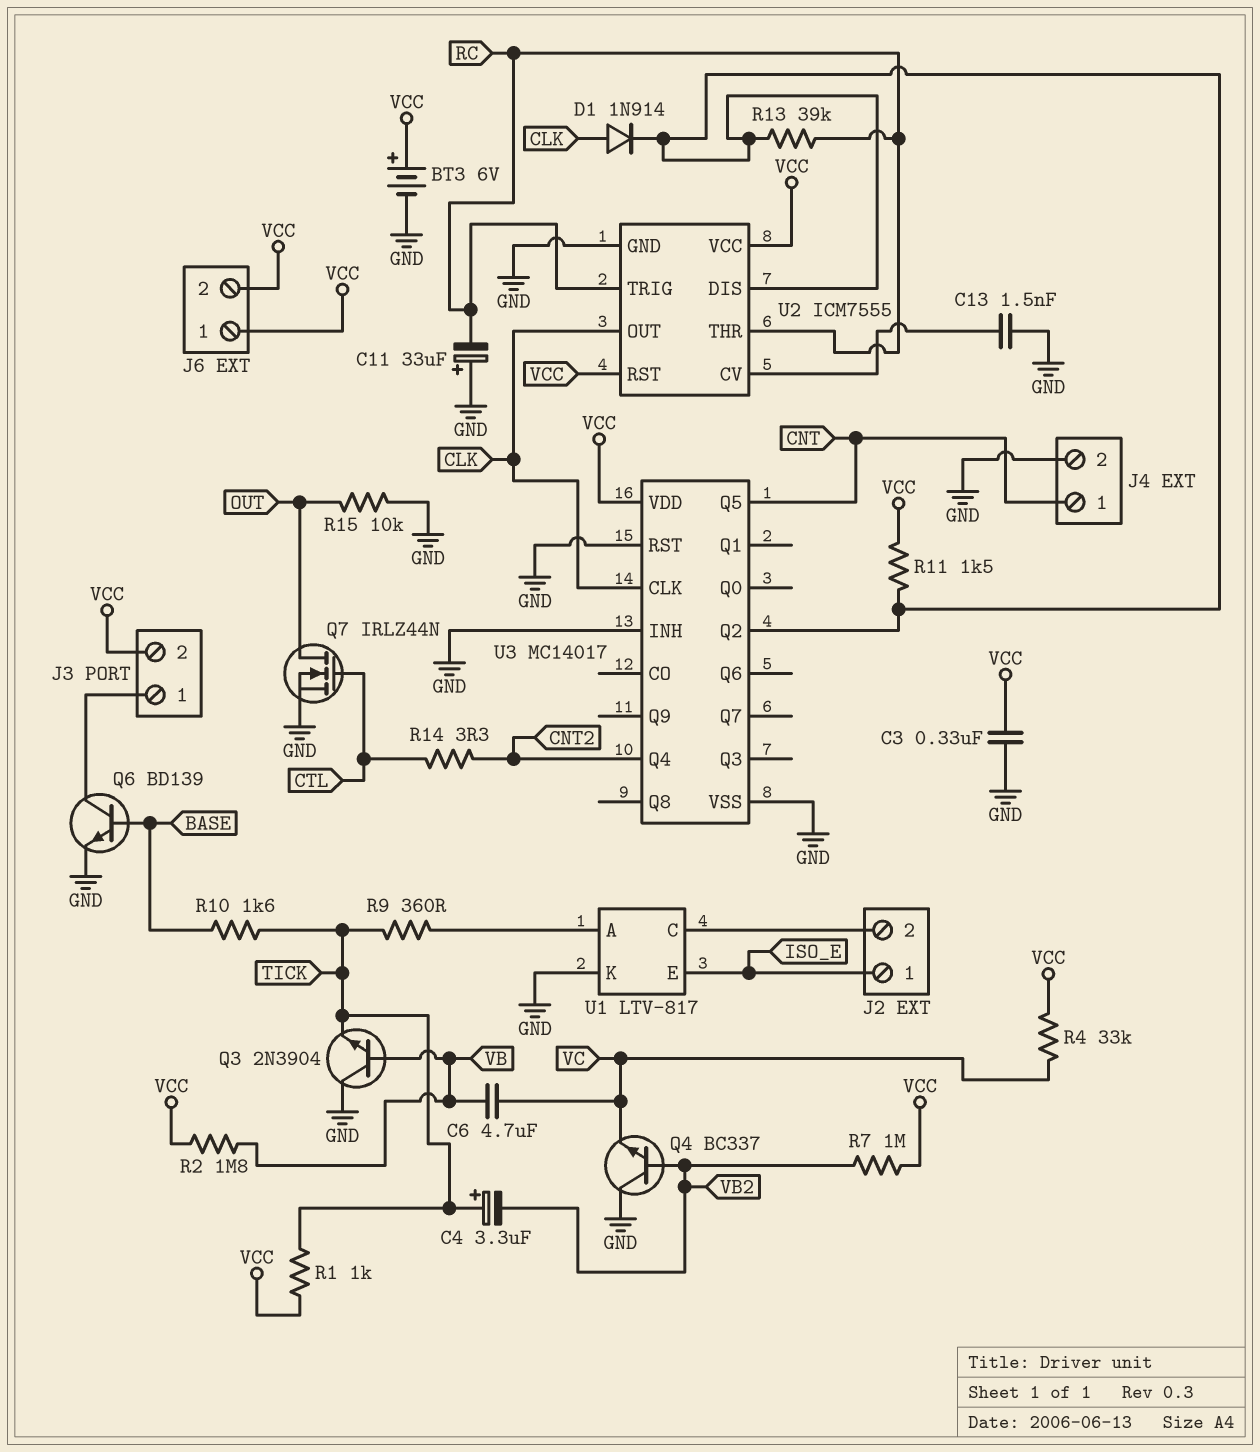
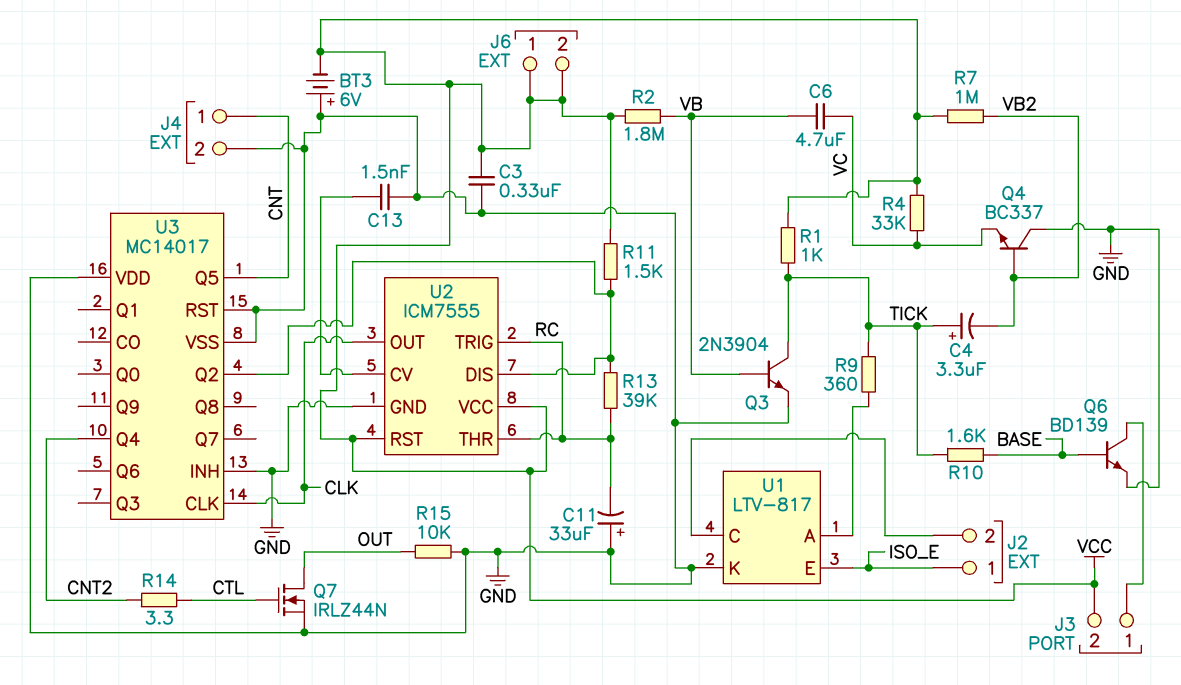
BT3: 6V (plus VCC, minus GND) -> 6V (plus GND, minus VCC)
D1: diode 1N914 (A CLK, K U2/DIS) -> none
Q3: NPN 2N3904 (B VB, C GND, E TICK) -> NPN 2N3904 (B VB, C TICK, E GND)
U3 pin VDD: VCC -> GND

